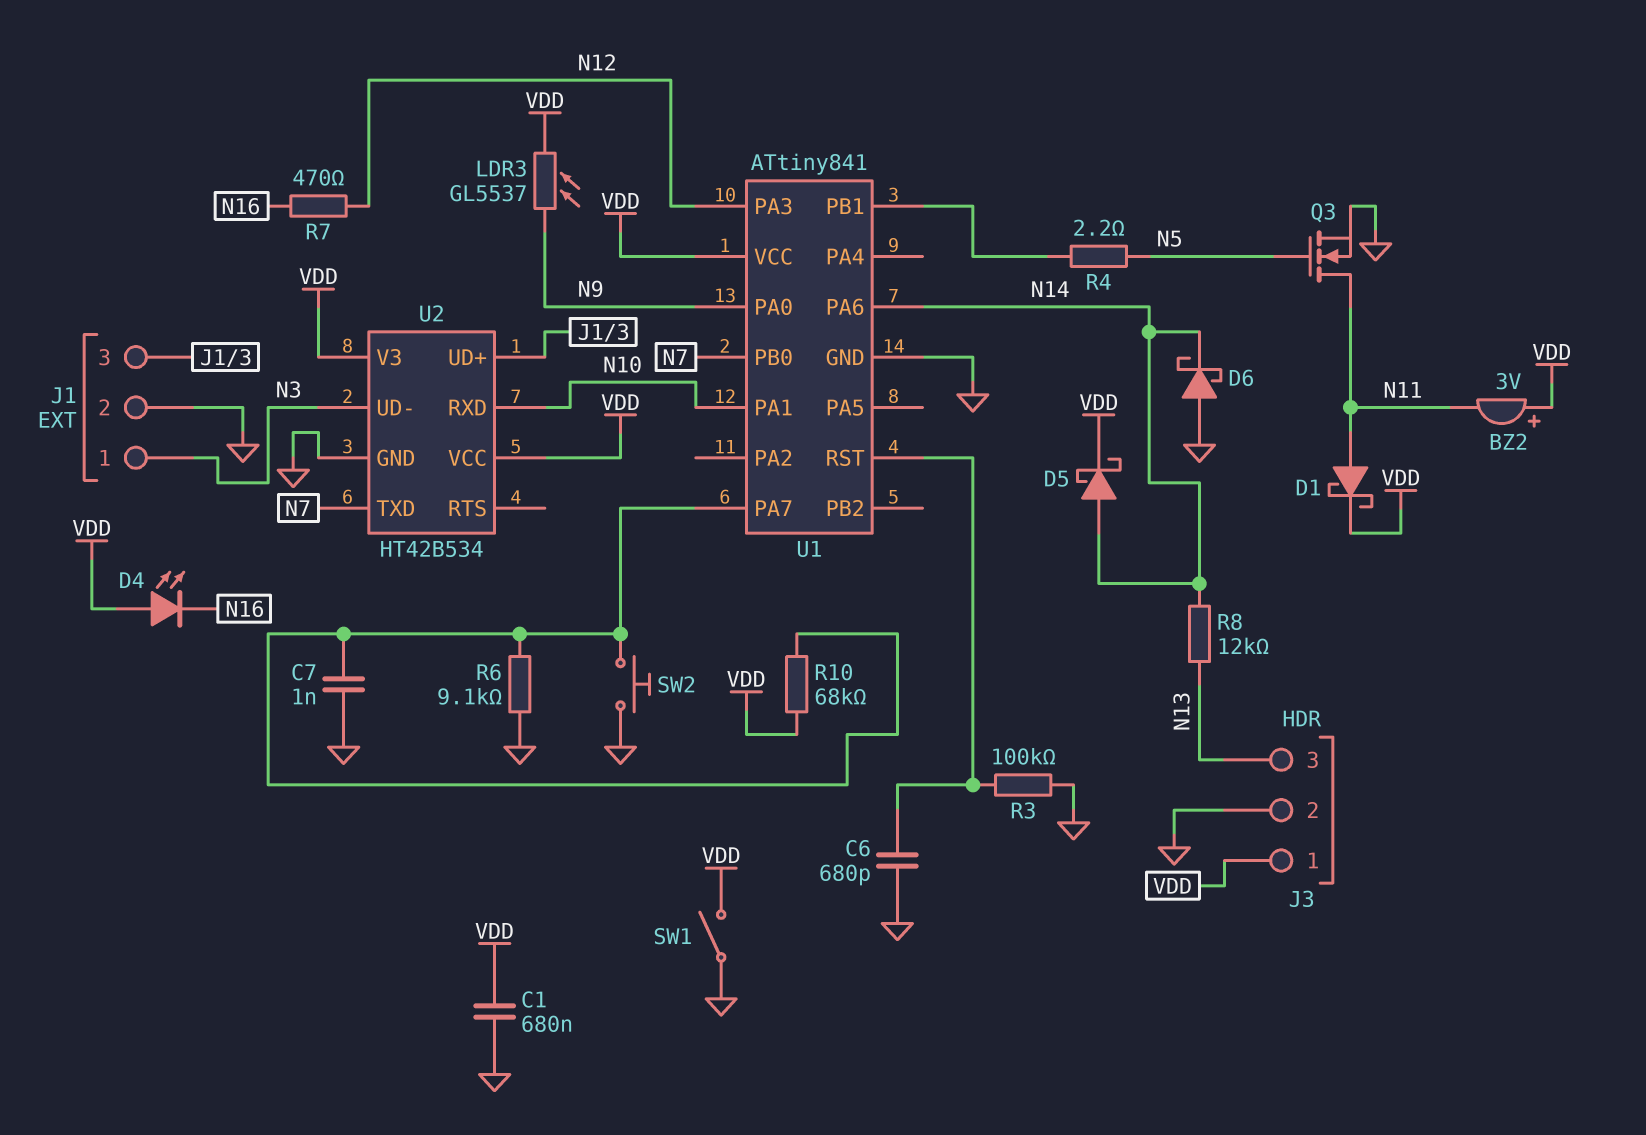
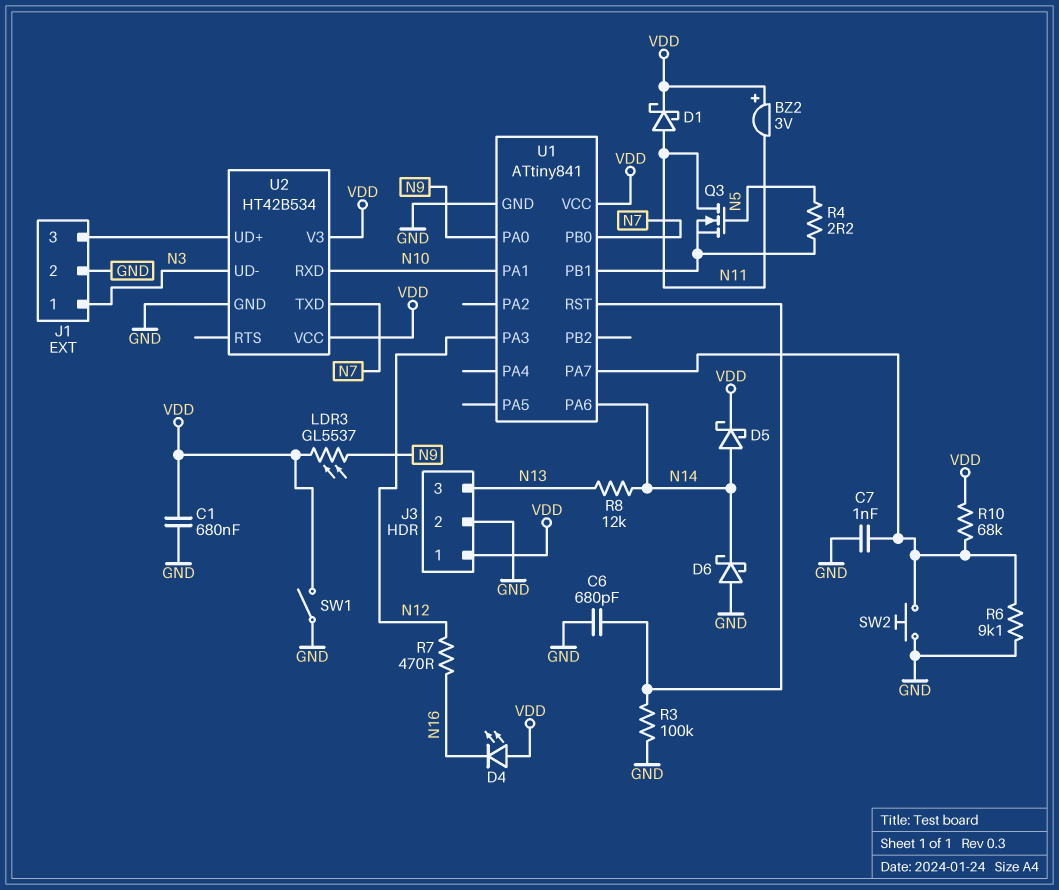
Q3: NMOS (G N5, D N11, S GND) -> NMOS (G N5, D N11, S U1/PB1)

